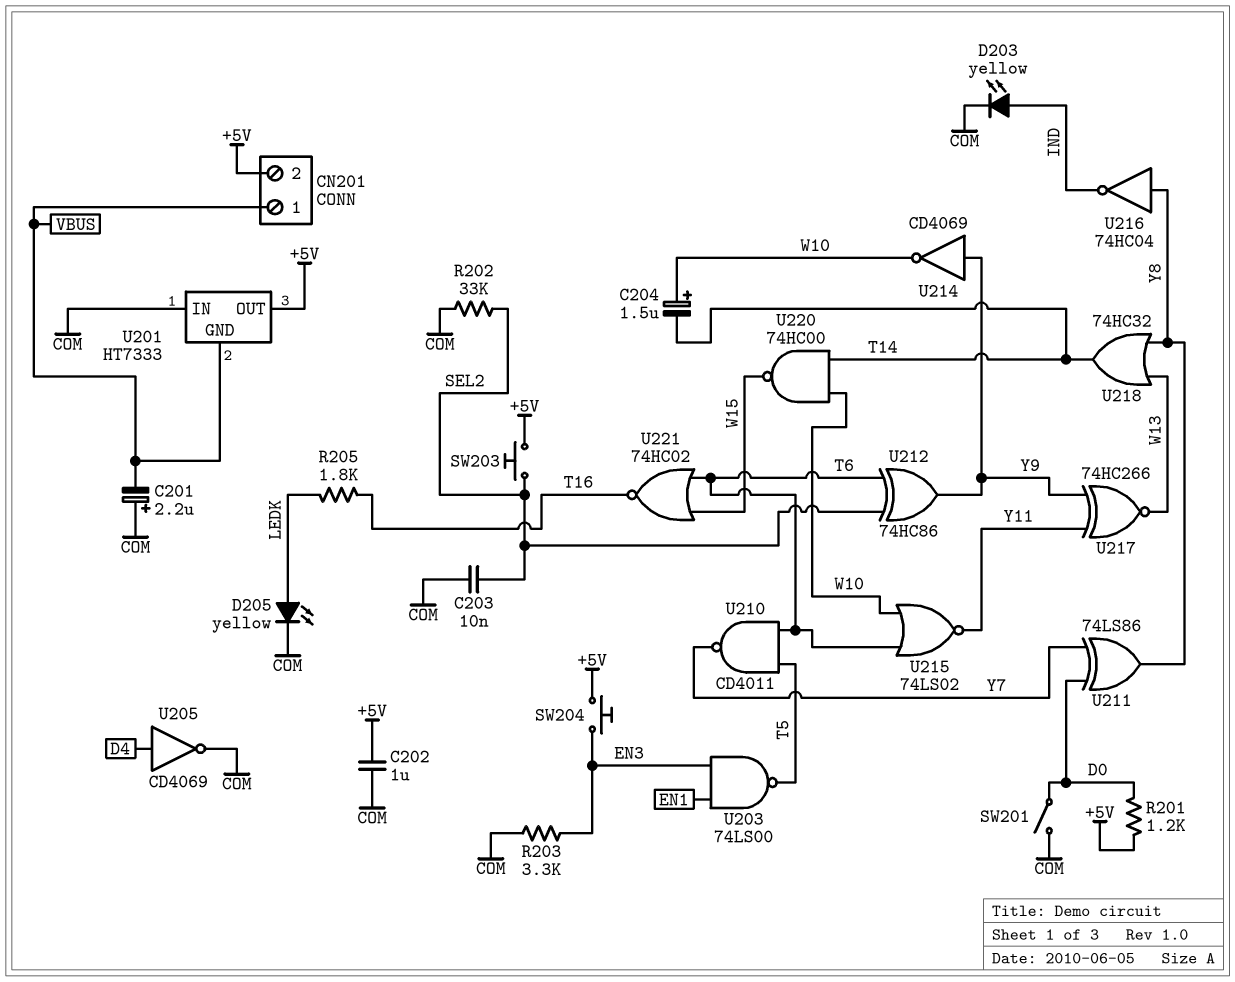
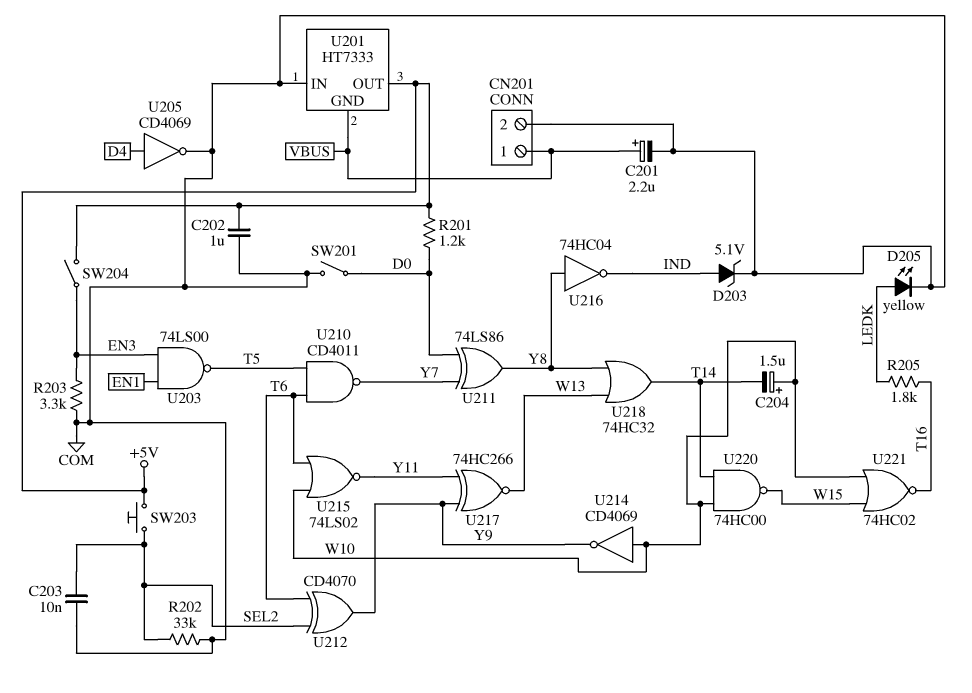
C201: 2.2uF (plus COM, minus VBUS) -> 2.2uF (plus VBUS, minus COM)
CN201 pin 2: +5V -> COM
D203: LED yellow (A IND, K COM) -> zener 5.1V (A IND, K COM)
SW204: button (+5V, EN3) -> switch (+5V, EN3)
U212: XOR 74HC86 (in SEL2, in T6, out Y9) -> XOR CD4070 (in SEL2, in T6, out Y9)
U214: NOT CD4069 (in Y9, out W10) -> NOT CD4069 (in W10, out Y9)
U221: NOR 74HC02 (in T6, in W15, out T16) -> NOR 74HC02 (in W10, in W15, out T16)

